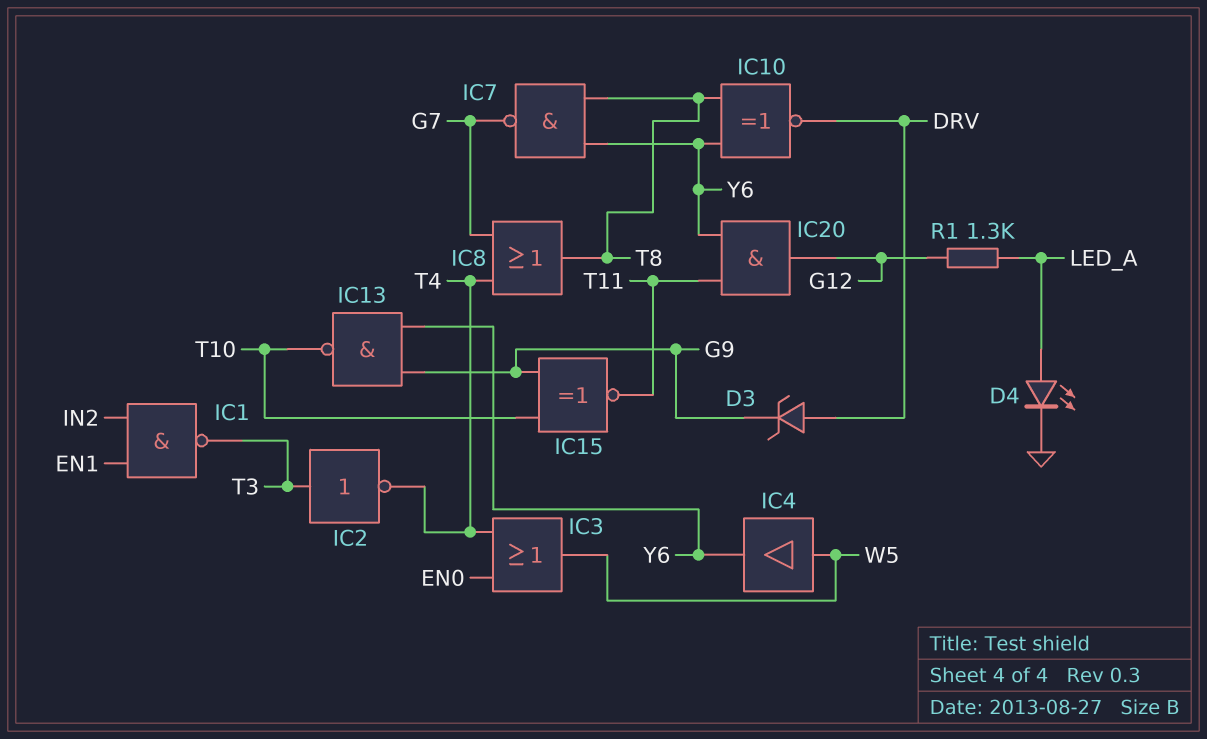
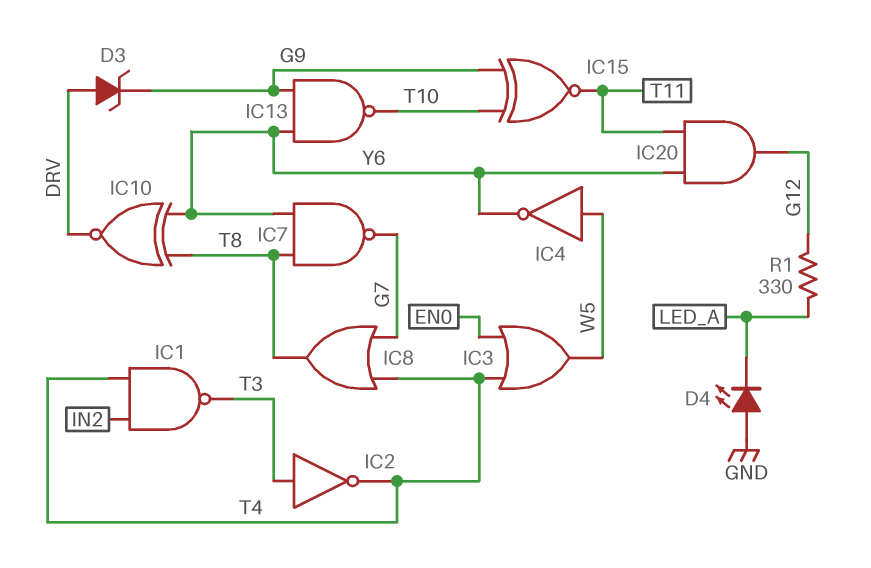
D4: LED (A LED_A, K GND) -> LED (A GND, K LED_A)
IC1: NAND (in EN1, in IN2, out T3) -> NAND (in IN2, in T4, out T3)
IC4: buffer (in W5, out Y6) -> NOT (in W5, out Y6)
R1: 1.3k (G12, LED_A) -> 330 (G12, LED_A)

